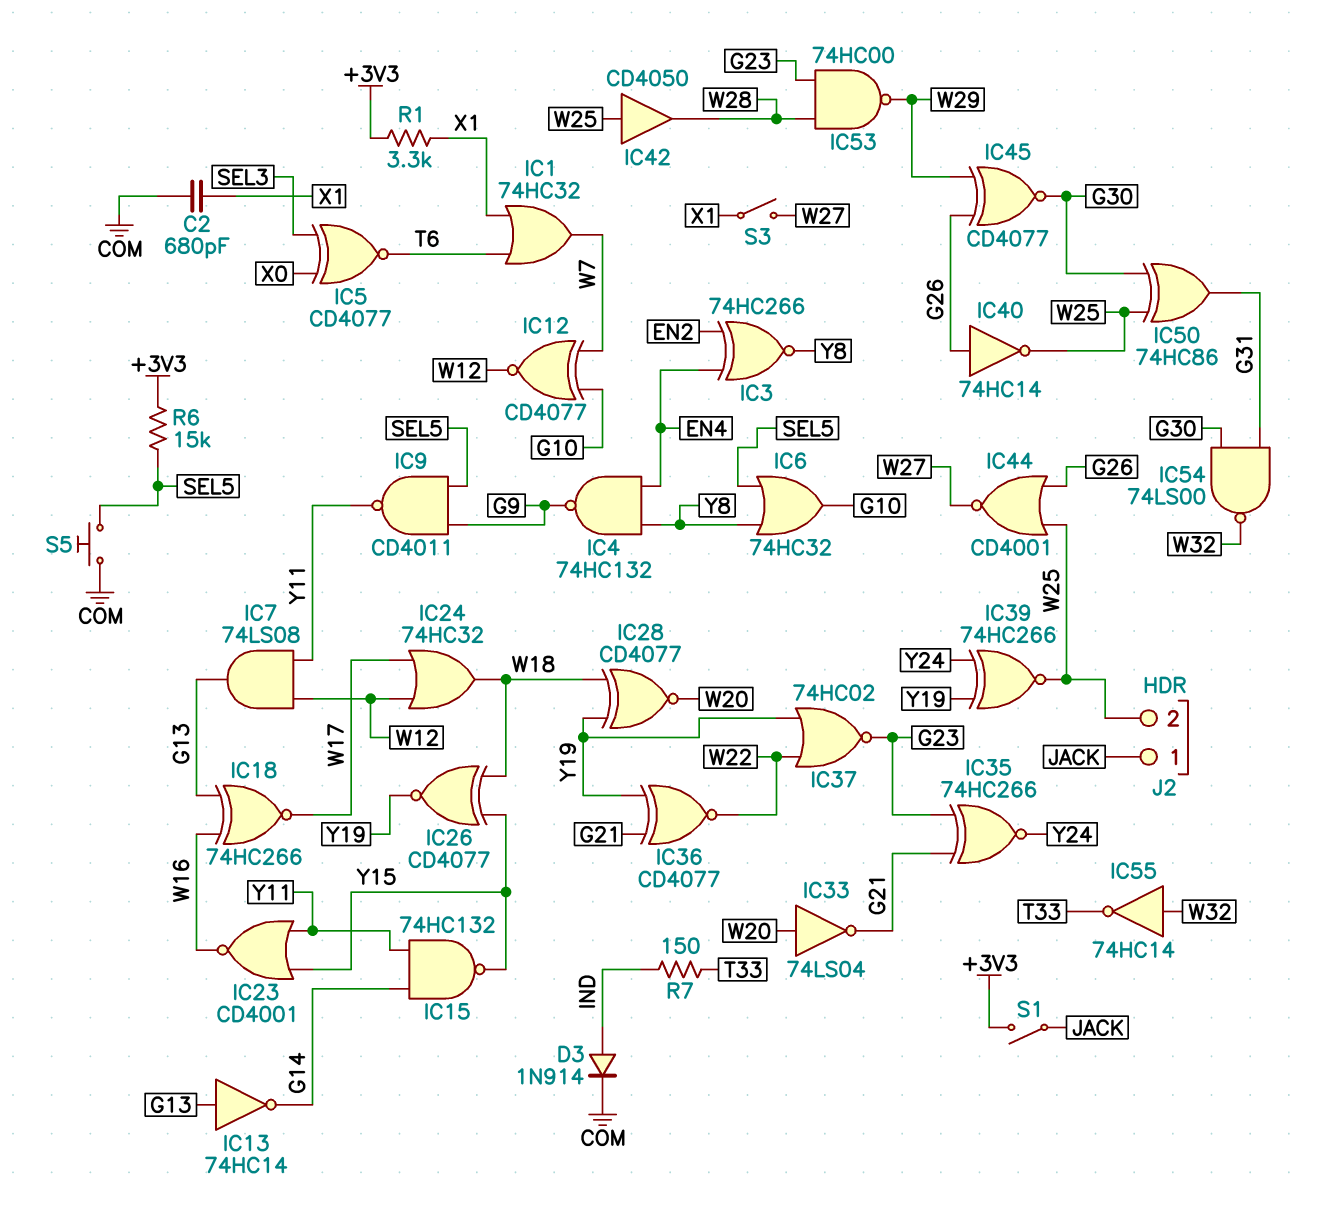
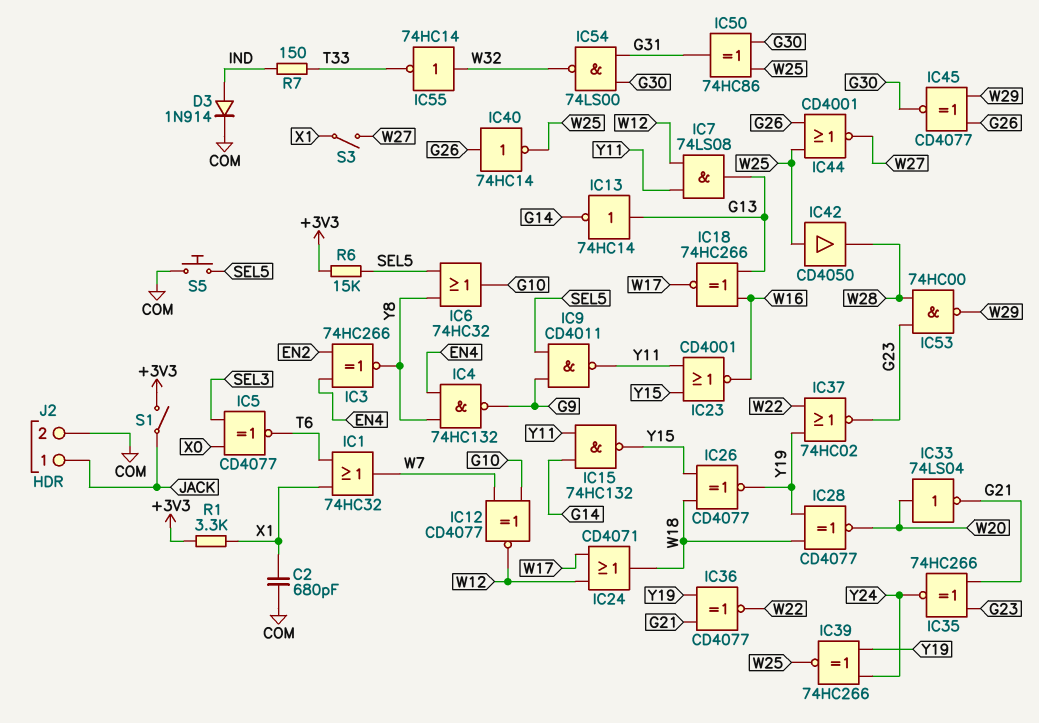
IC24: OR 74HC32 (in W12, in W17, out W18) -> OR CD4071 (in W12, in W17, out W18)
J2 pin 2: W25 -> COM

